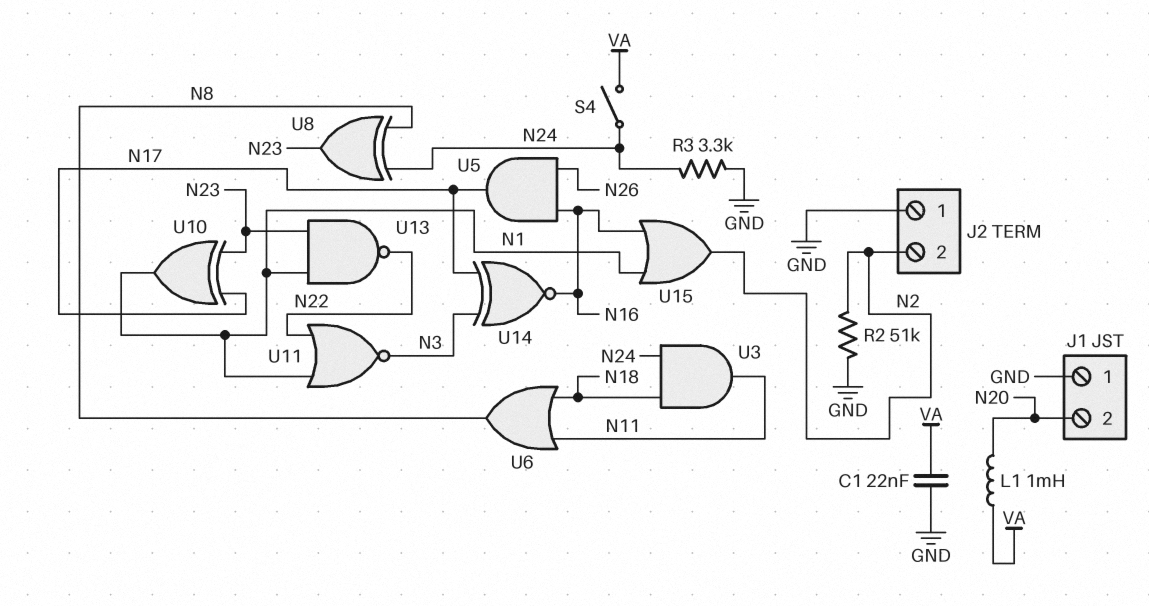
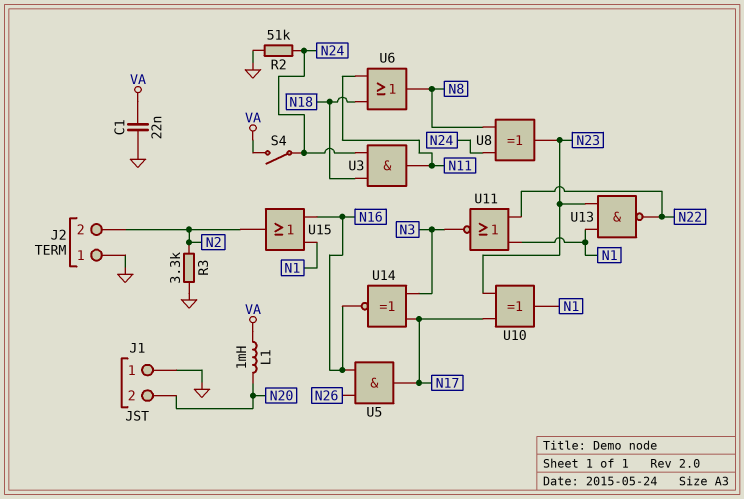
R2: 51k (GND, N2) -> 51k (GND, N24)
R3: 3.3k (GND, N24) -> 3.3k (GND, N2)

